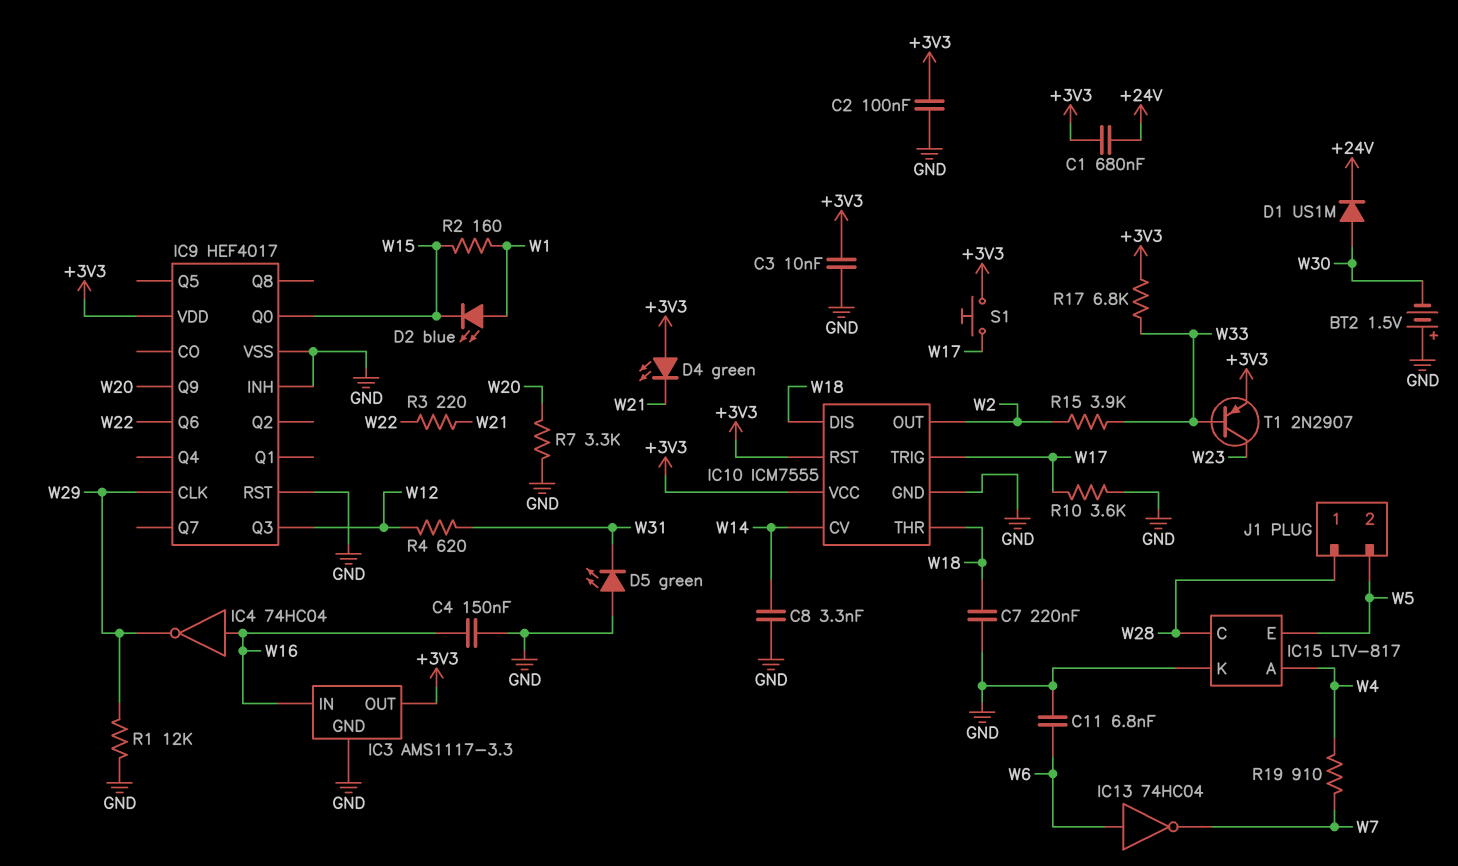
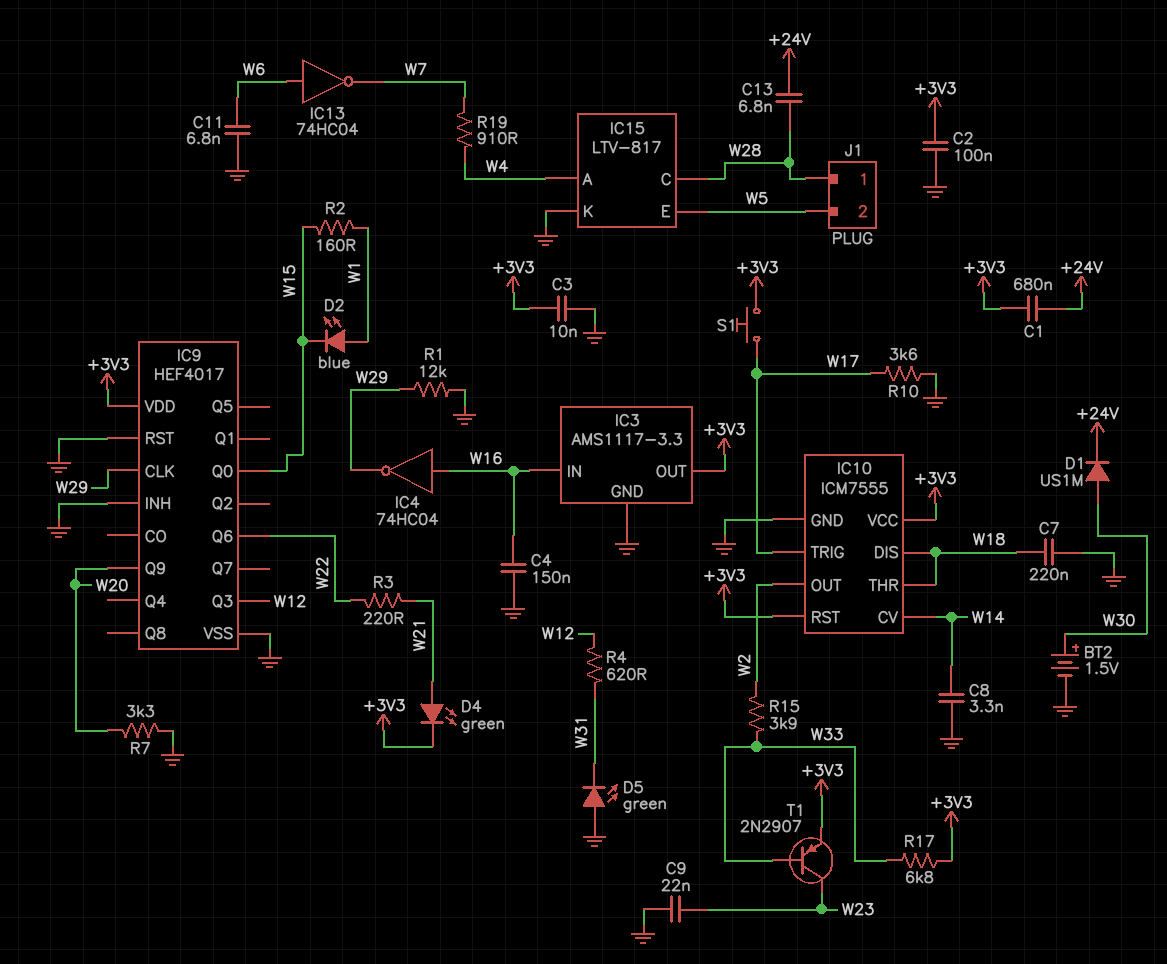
BT2: 1.5V (plus GND, minus W30) -> 1.5V (plus W30, minus GND)
C9: none -> 22nF (GND, W23)
C13: none -> 6.8nF (+24V, W28)
D4: LED green (A +3V3, K W21) -> LED green (A W21, K +3V3)

